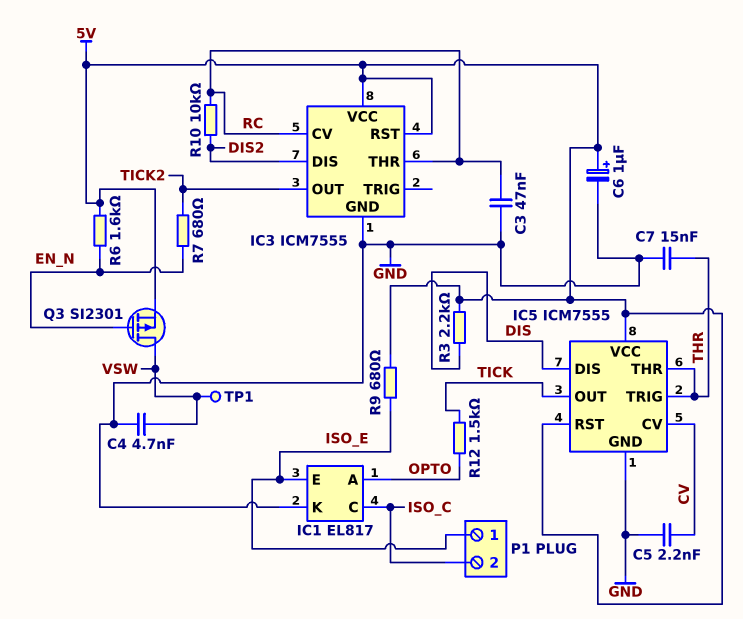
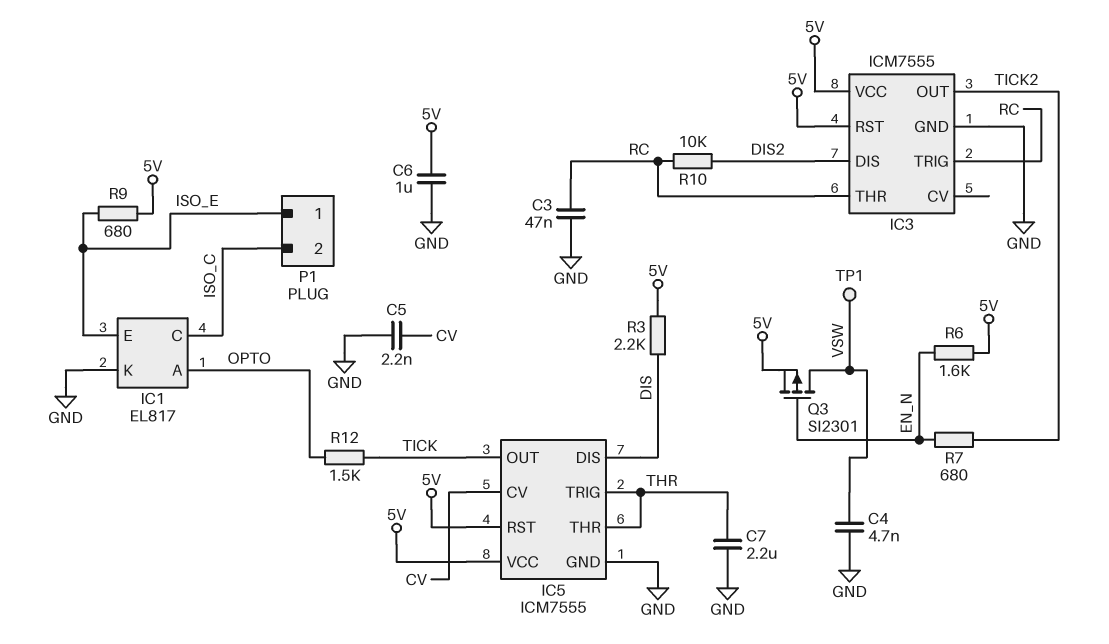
C6: 1uF (plus 5V, minus GND) -> 1uF (5V, GND)
C7: 15nF (GND, THR) -> 2.2uF (GND, THR)
IC3 pin CV: RC -> none
IC3 pin TRIG: none -> RC

